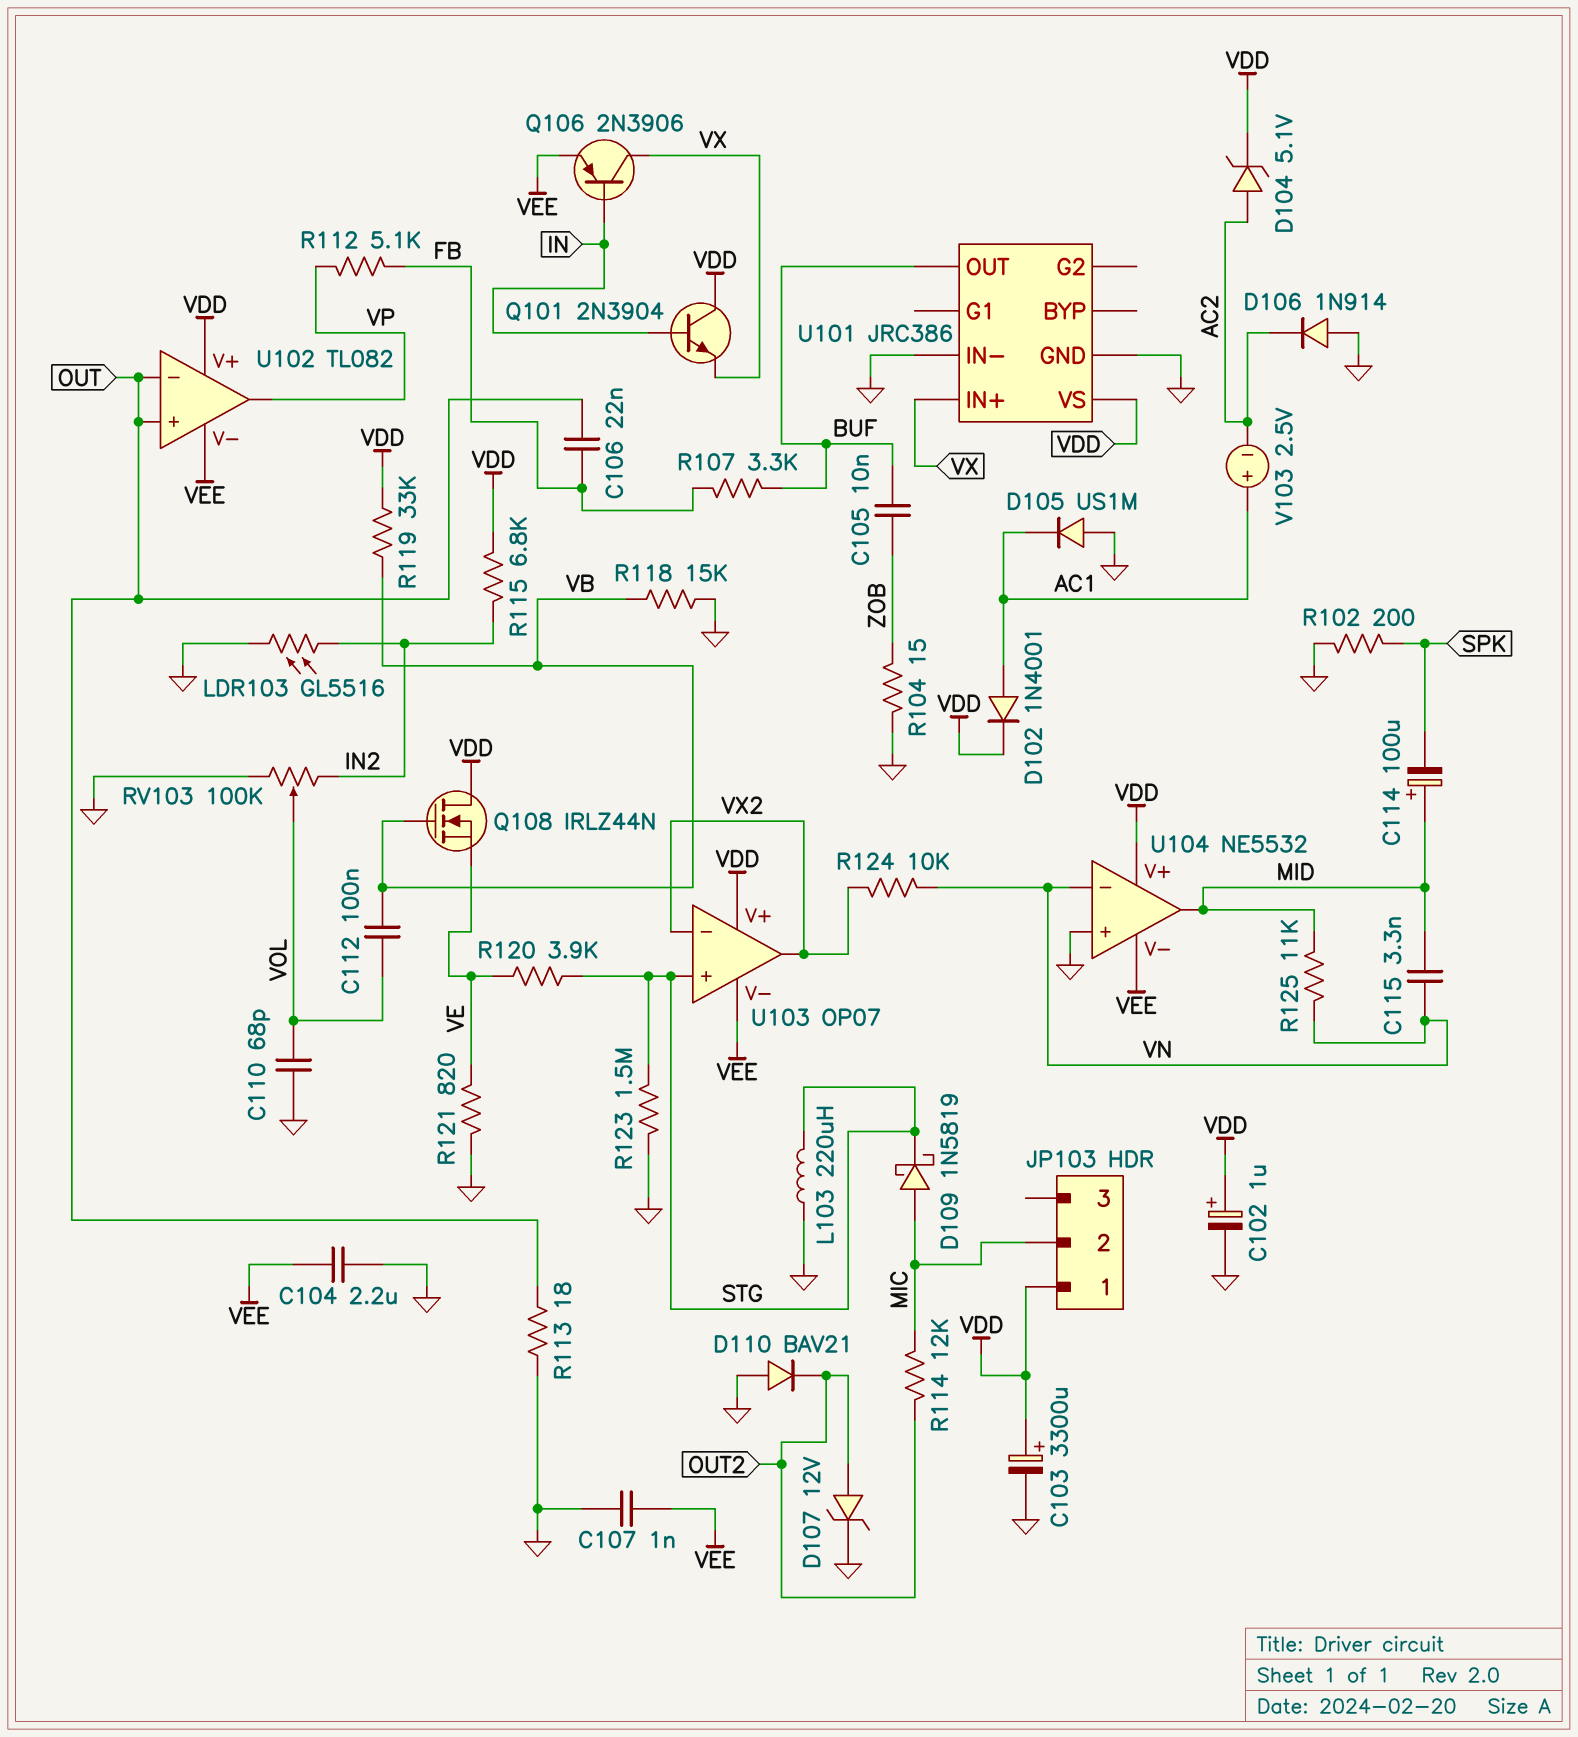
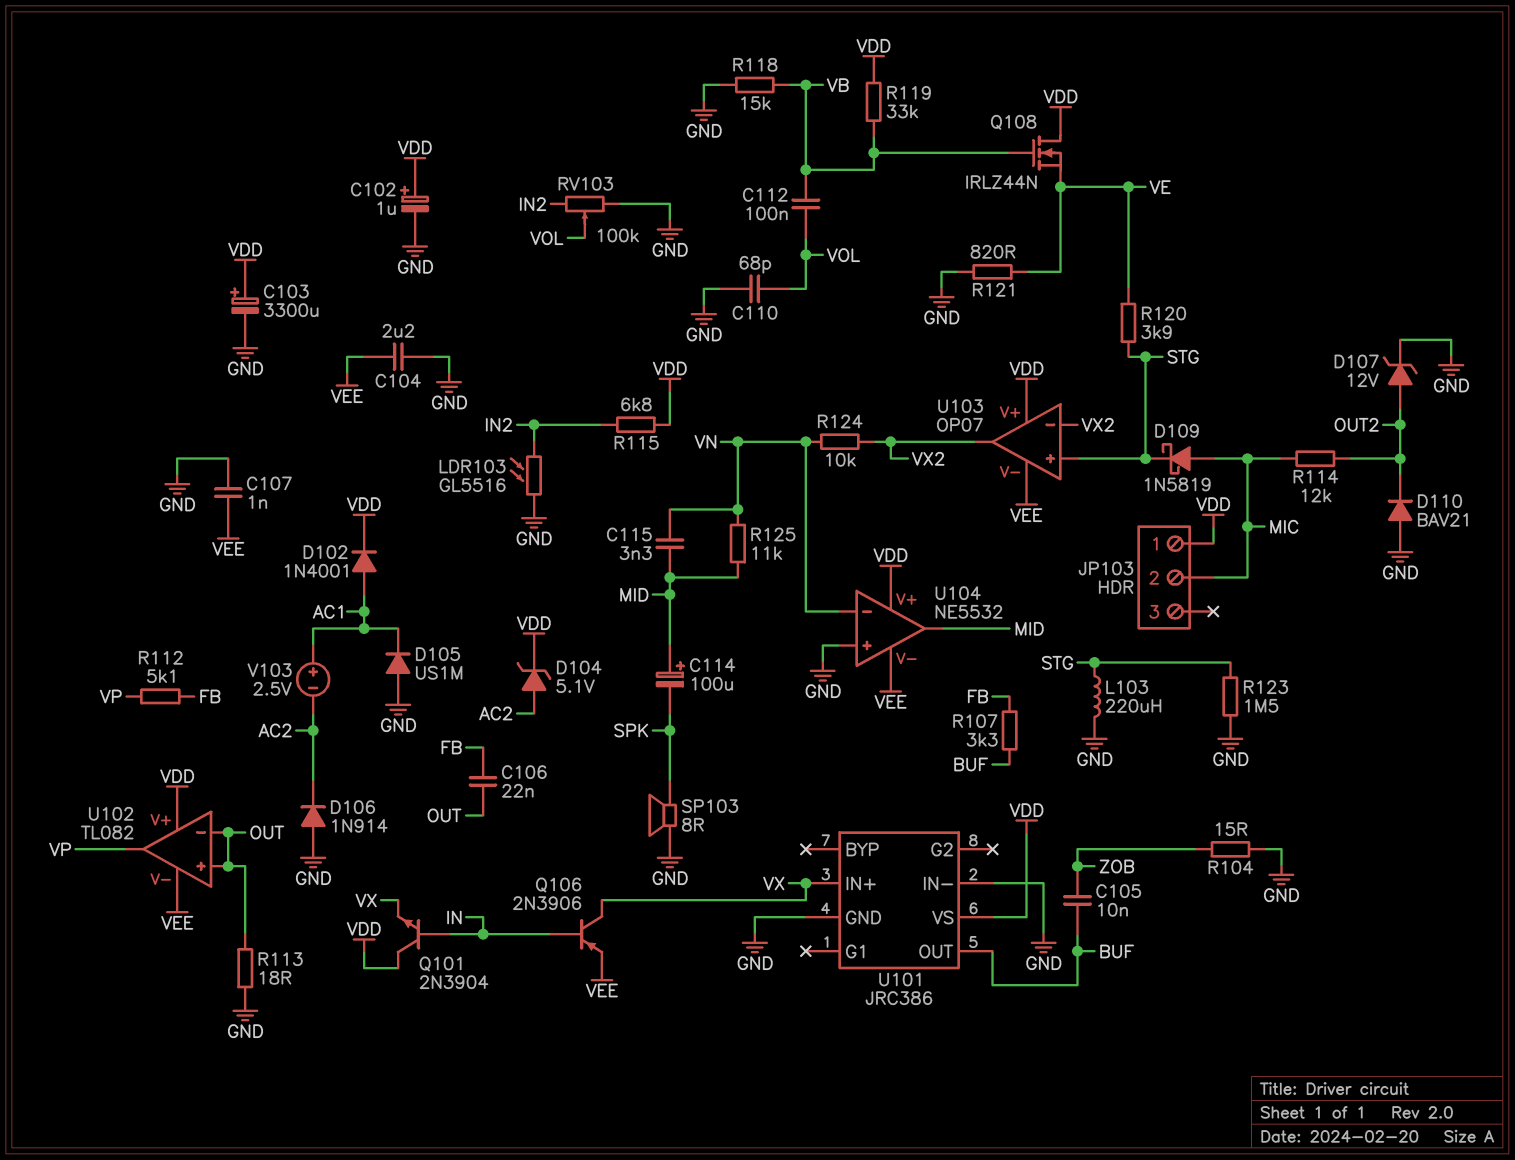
R102: 200 (GND, SPK) -> none
SP103: none -> speaker 8R (GND, SPK)

